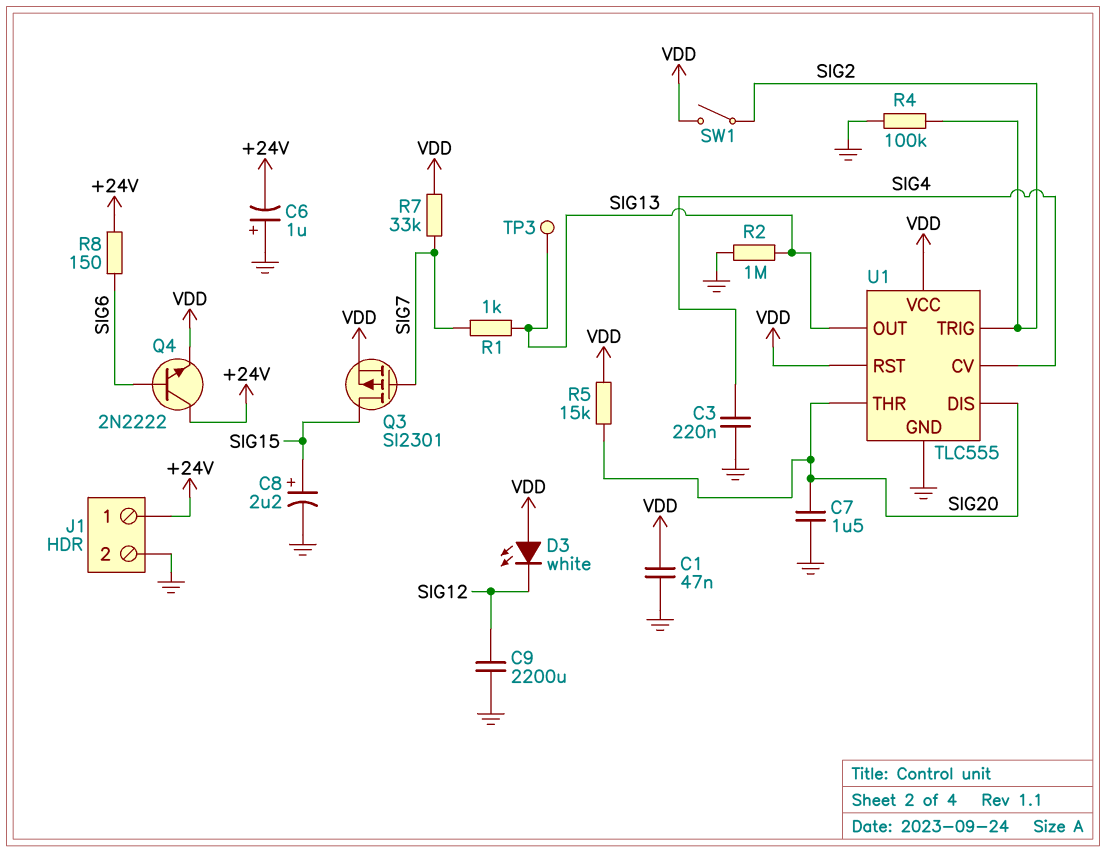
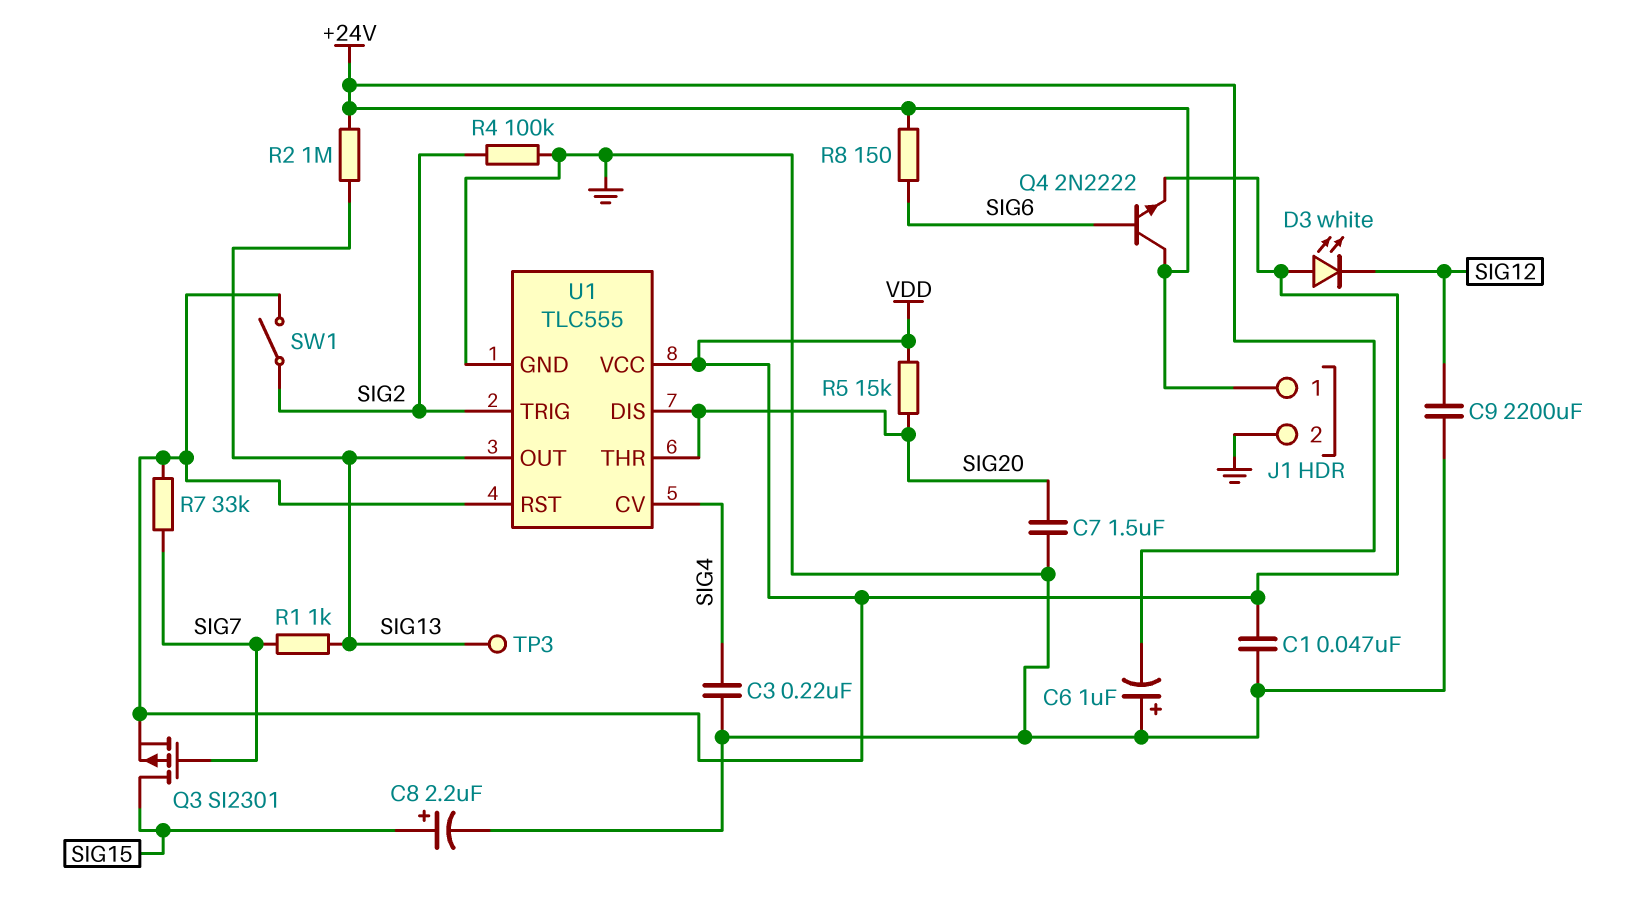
R2: 1M (GND, SIG13) -> 1M (+24V, SIG13)

